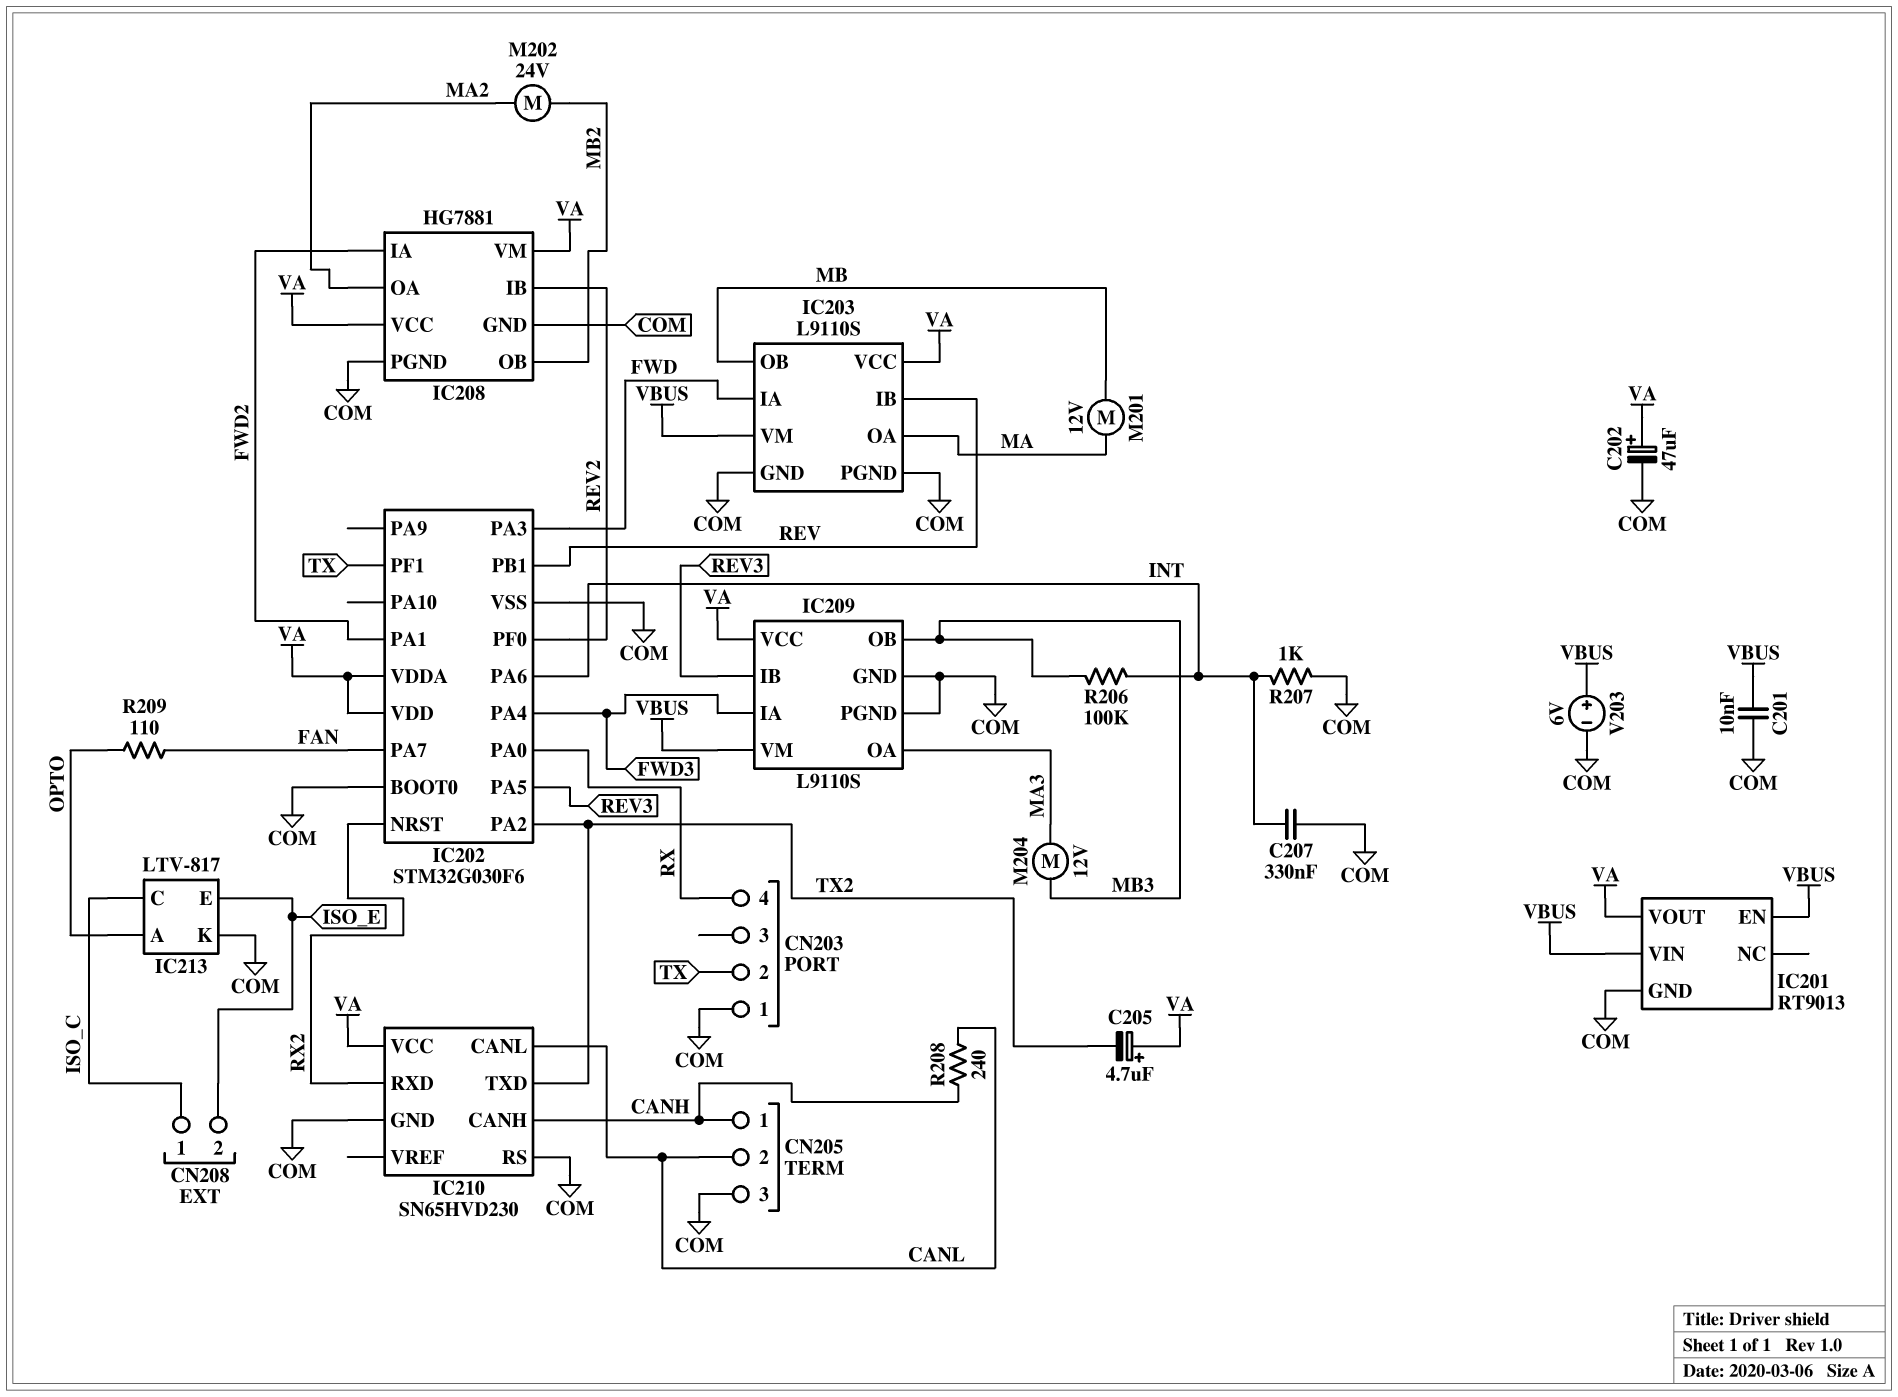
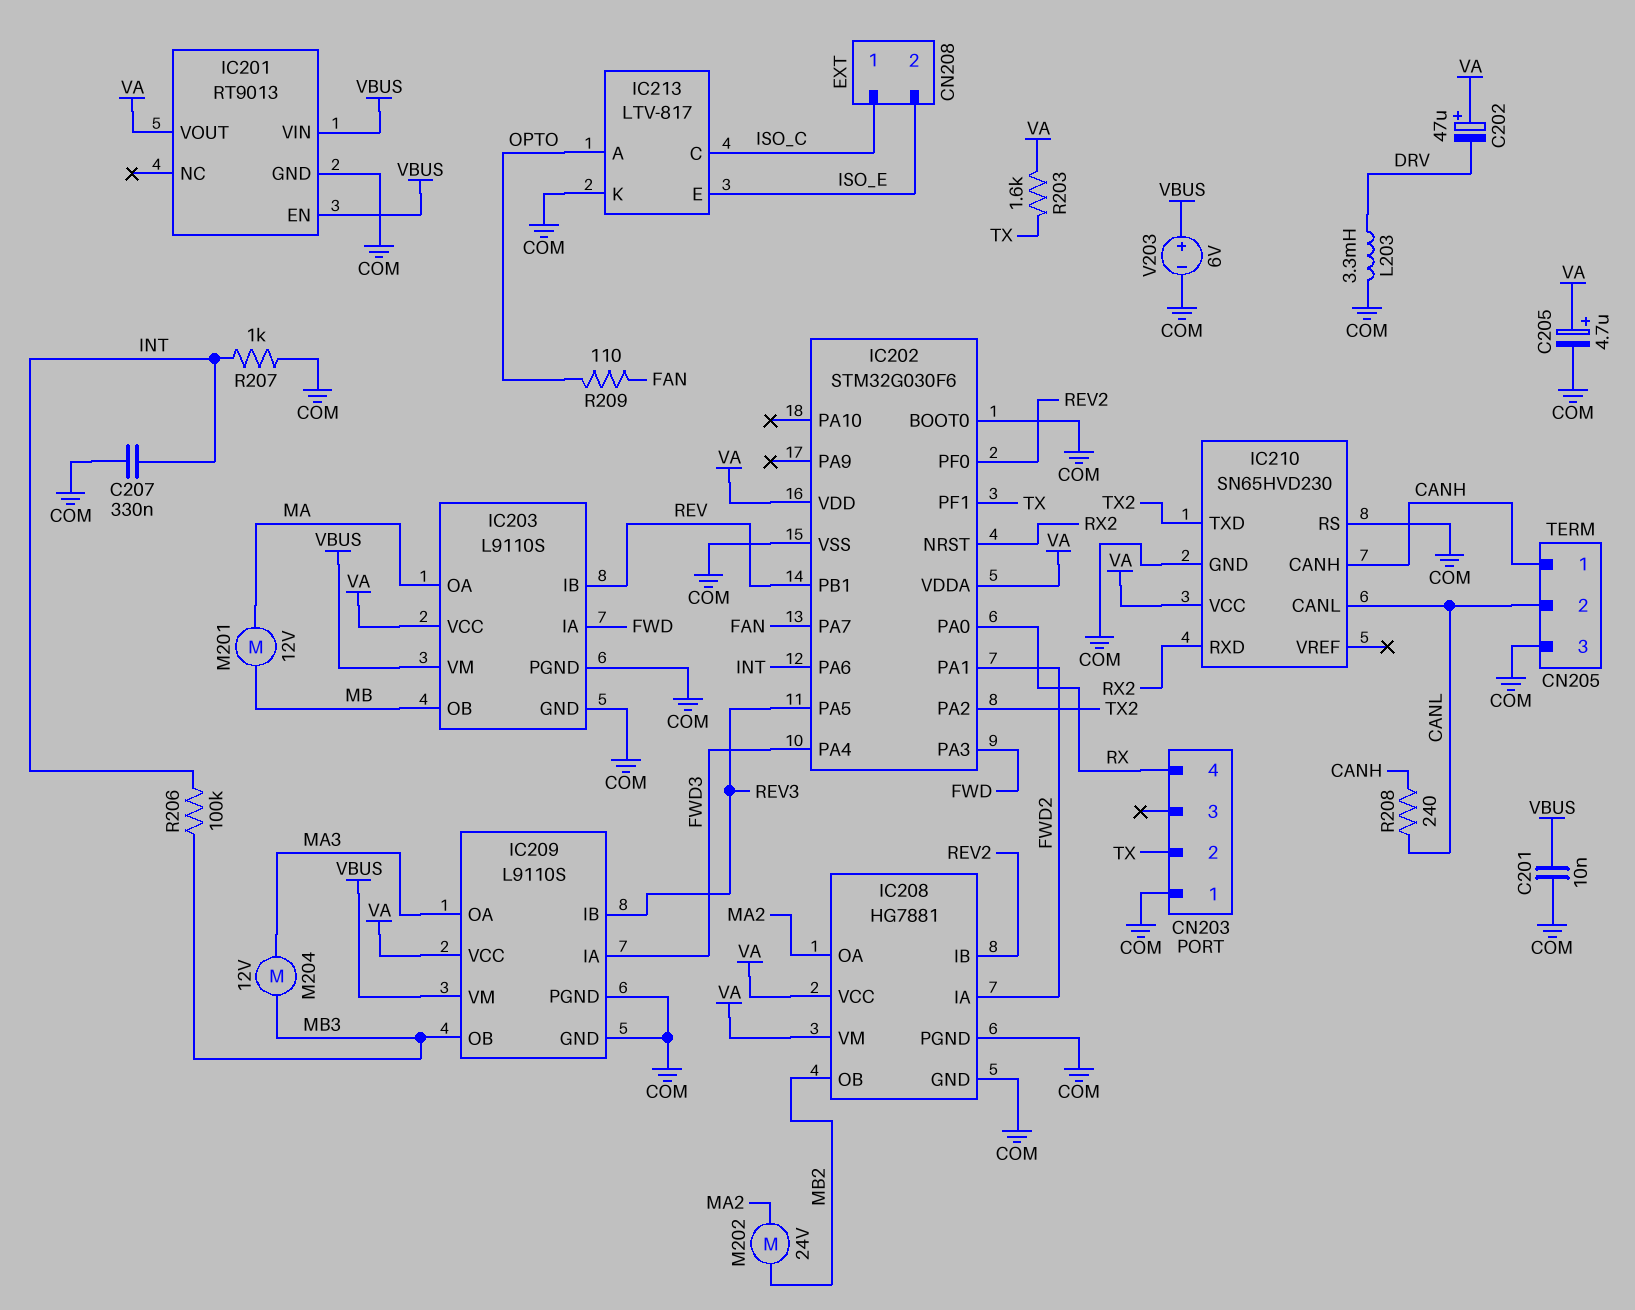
C202: 47uF (plus VA, minus COM) -> 47uF (plus VA, minus DRV)
C205: 4.7uF (plus VA, minus TX2) -> 4.7uF (plus VA, minus COM)
L203: none -> 3.3mH (COM, DRV)
R203: none -> 1.6k (TX, VA)

